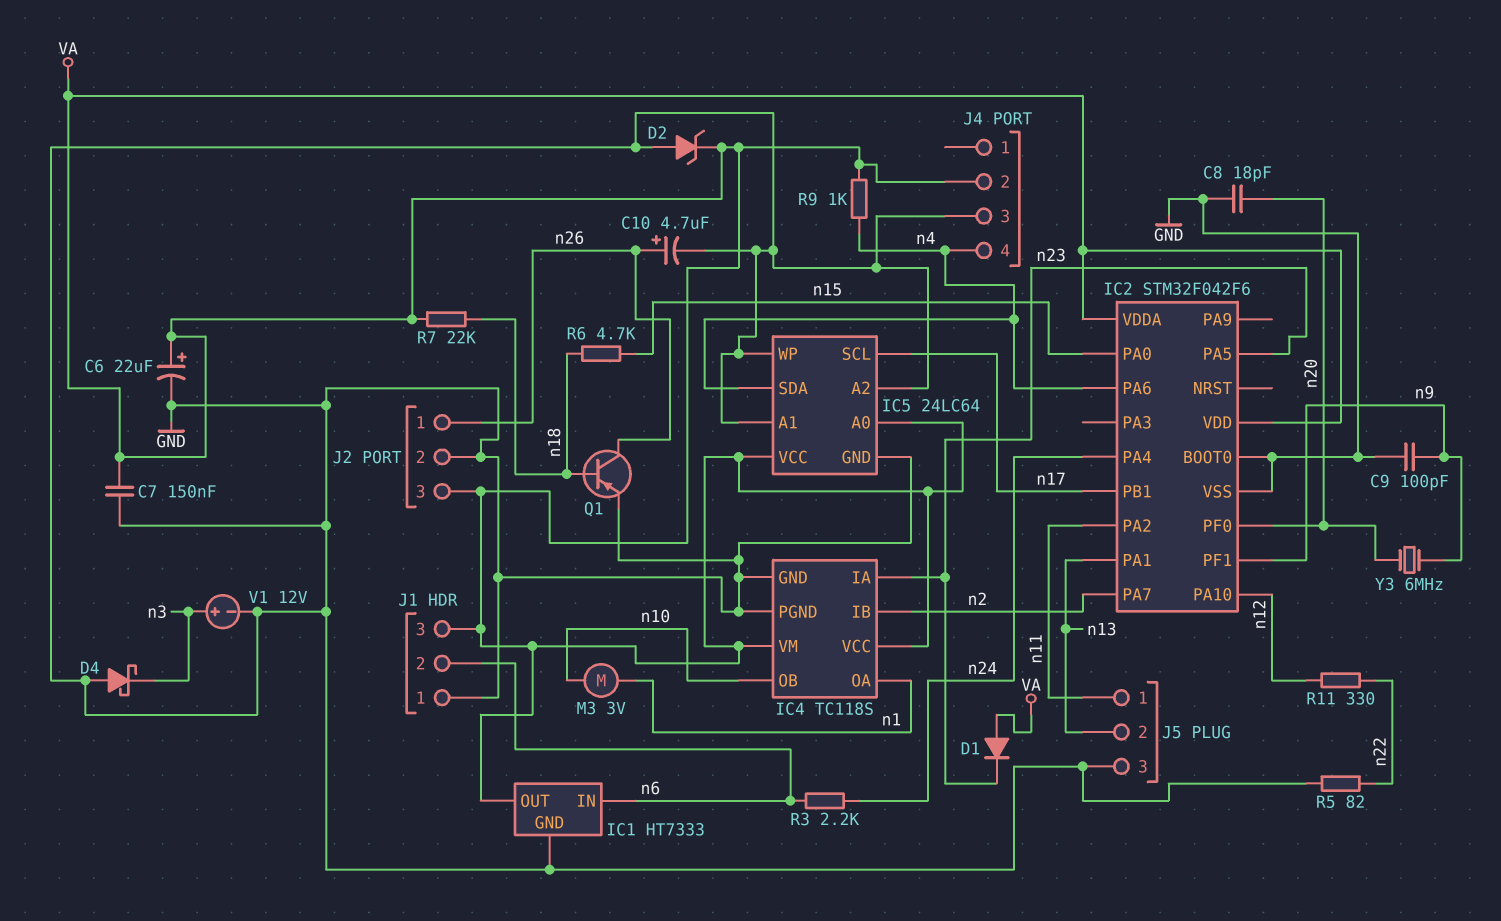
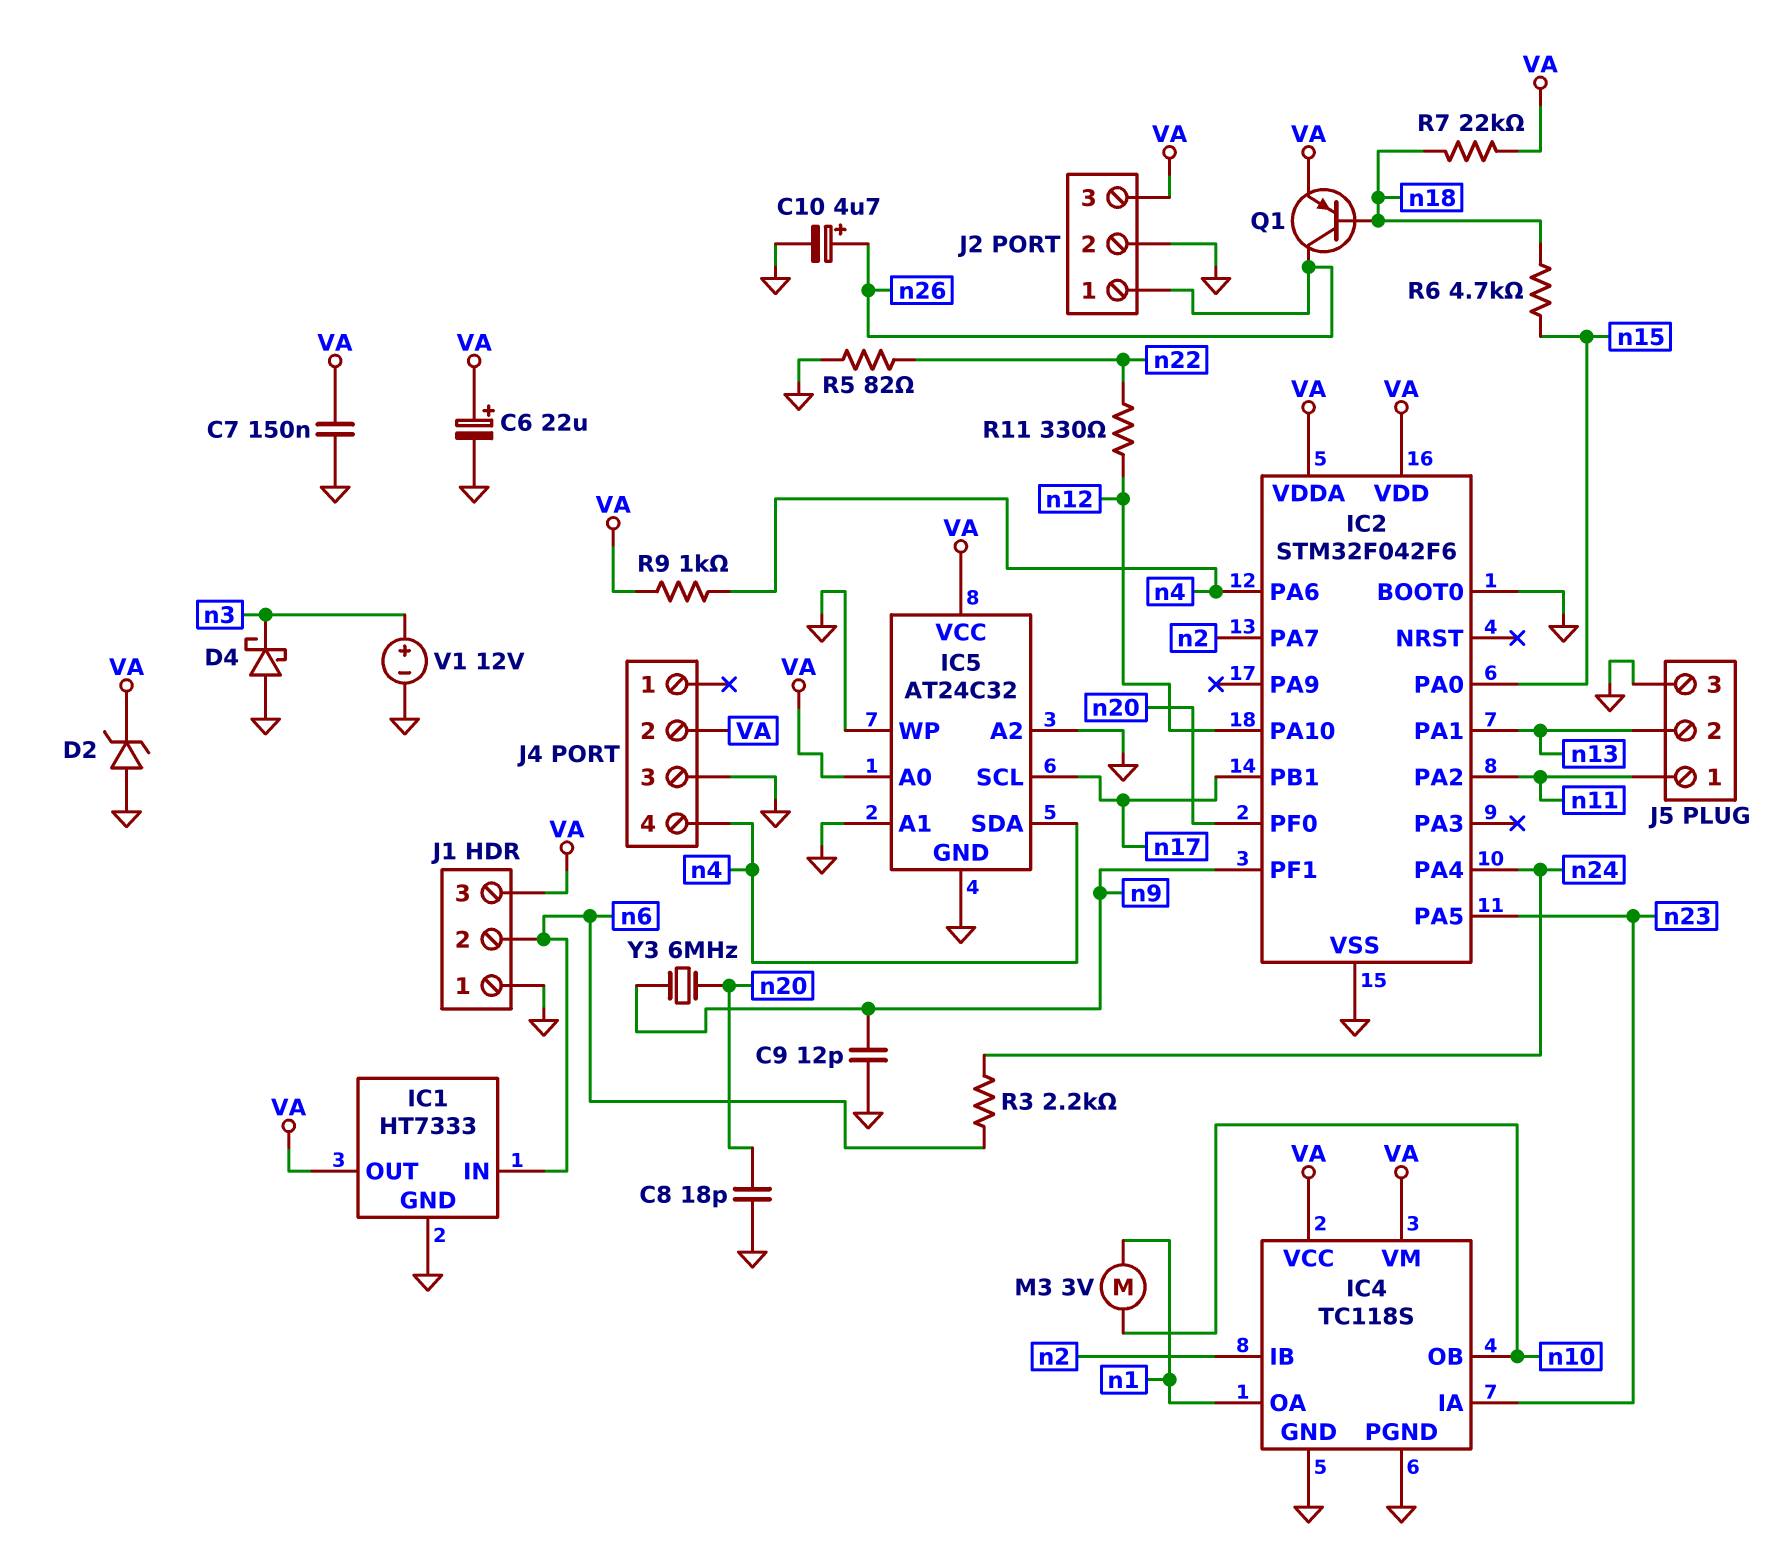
C9: 100pF (GND, n9) -> 12pF (GND, n9)
D1: diode (A VA, K n23) -> none
IC5: 24LC64 -> AT24C32
Q1: PNP (B n18, C n26, E GND) -> PNP (B n18, C n26, E VA)

